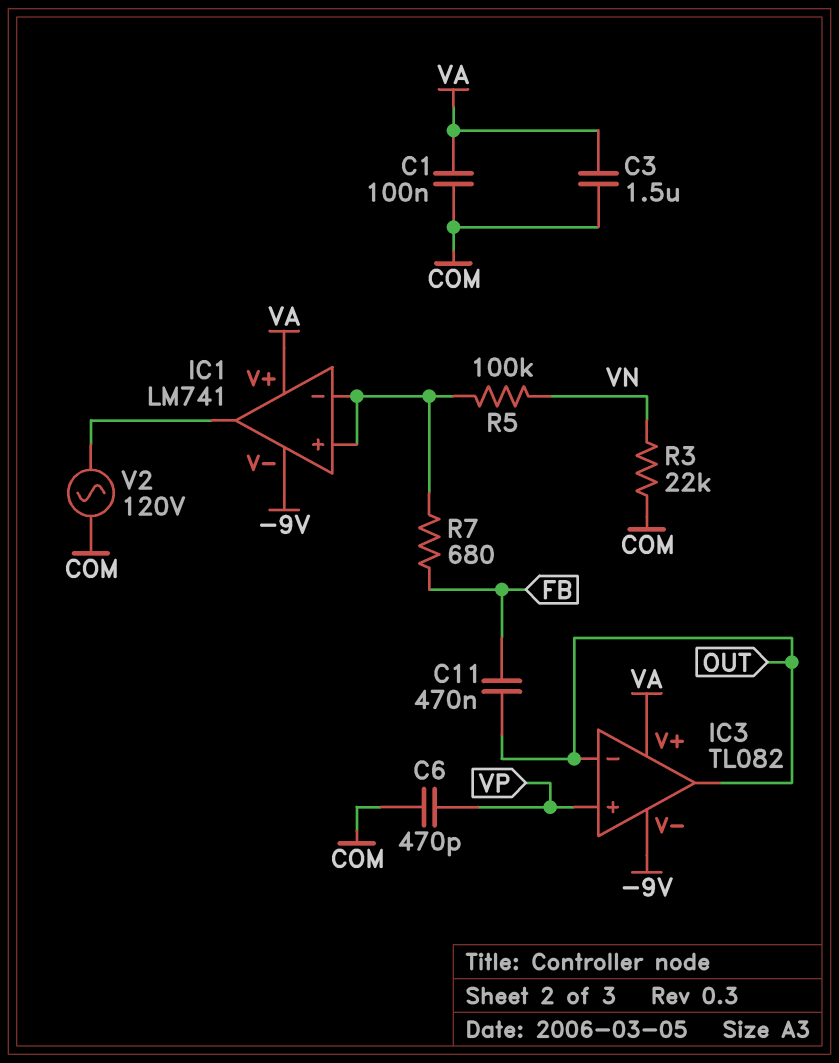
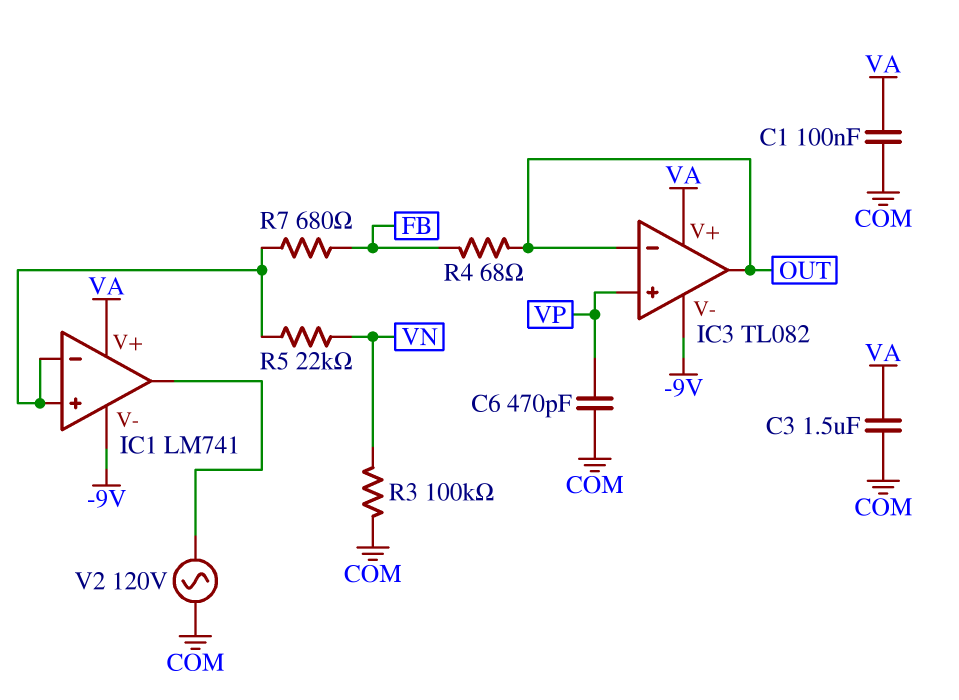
C11: 470nF (FB, OUT) -> none
R3: 22k (COM, VN) -> 100k (COM, VN)
R4: none -> 68 (FB, OUT)
R5: 100k (IC1/in+, VN) -> 22k (IC1/in+, VN)

